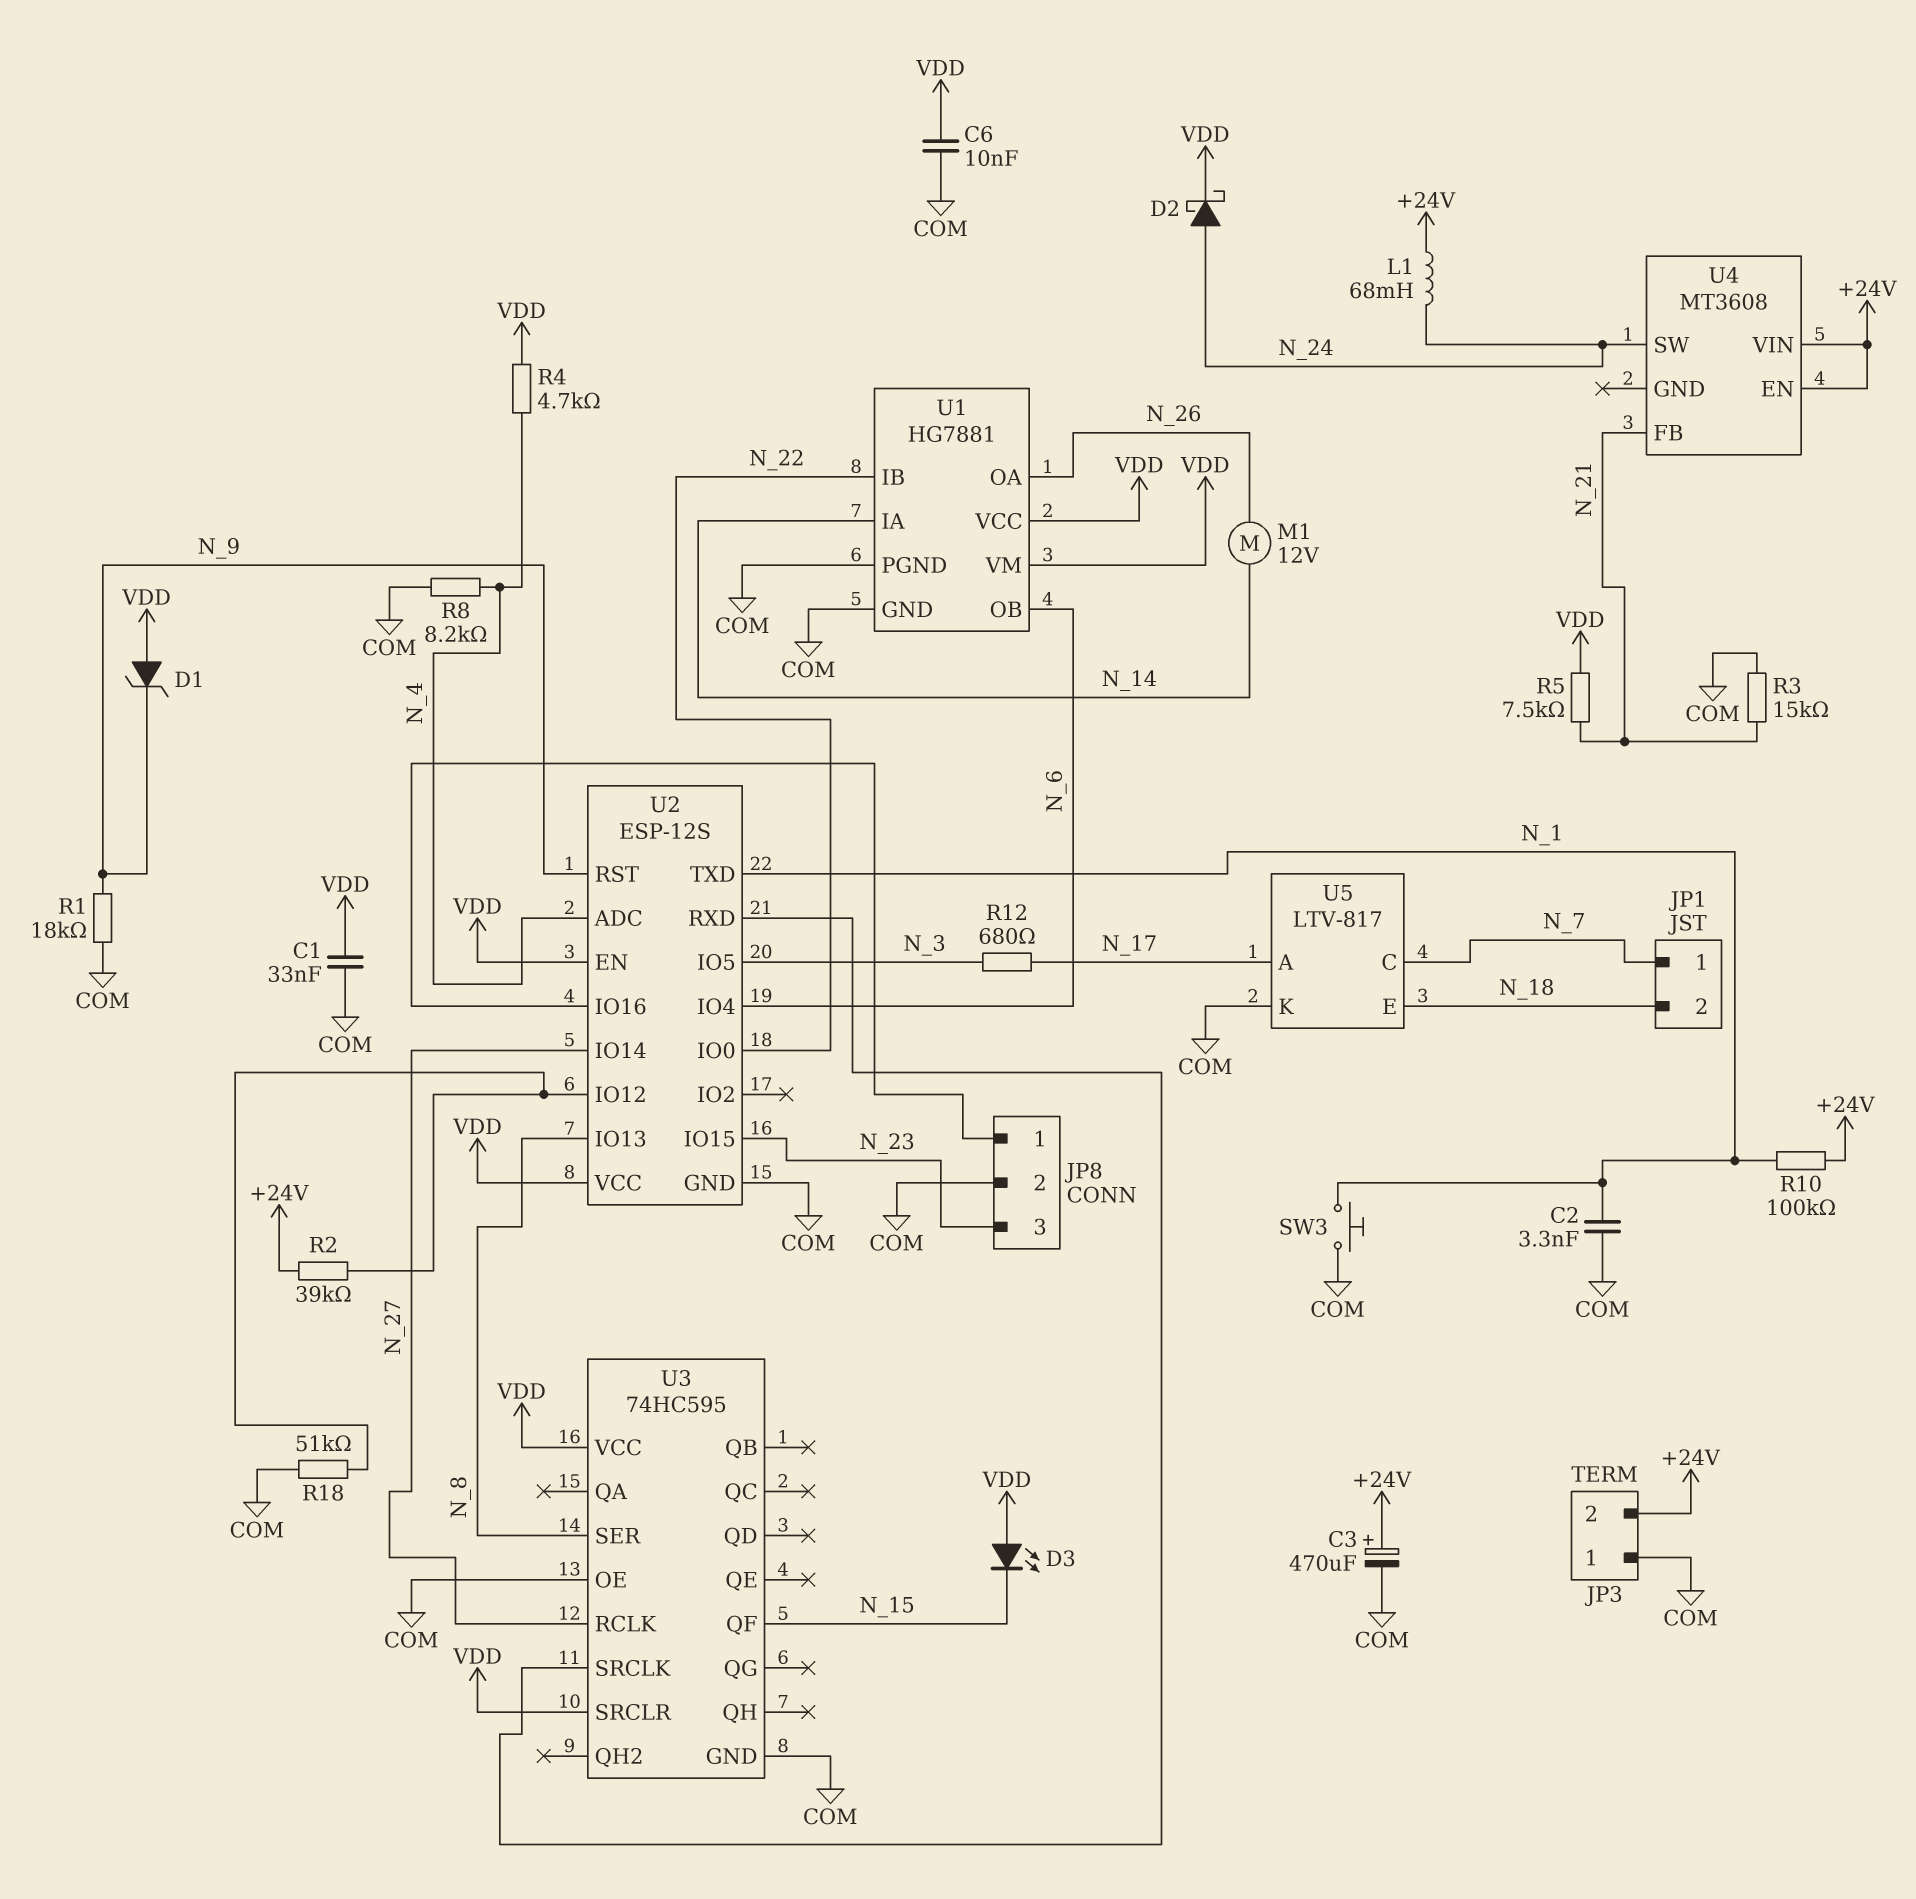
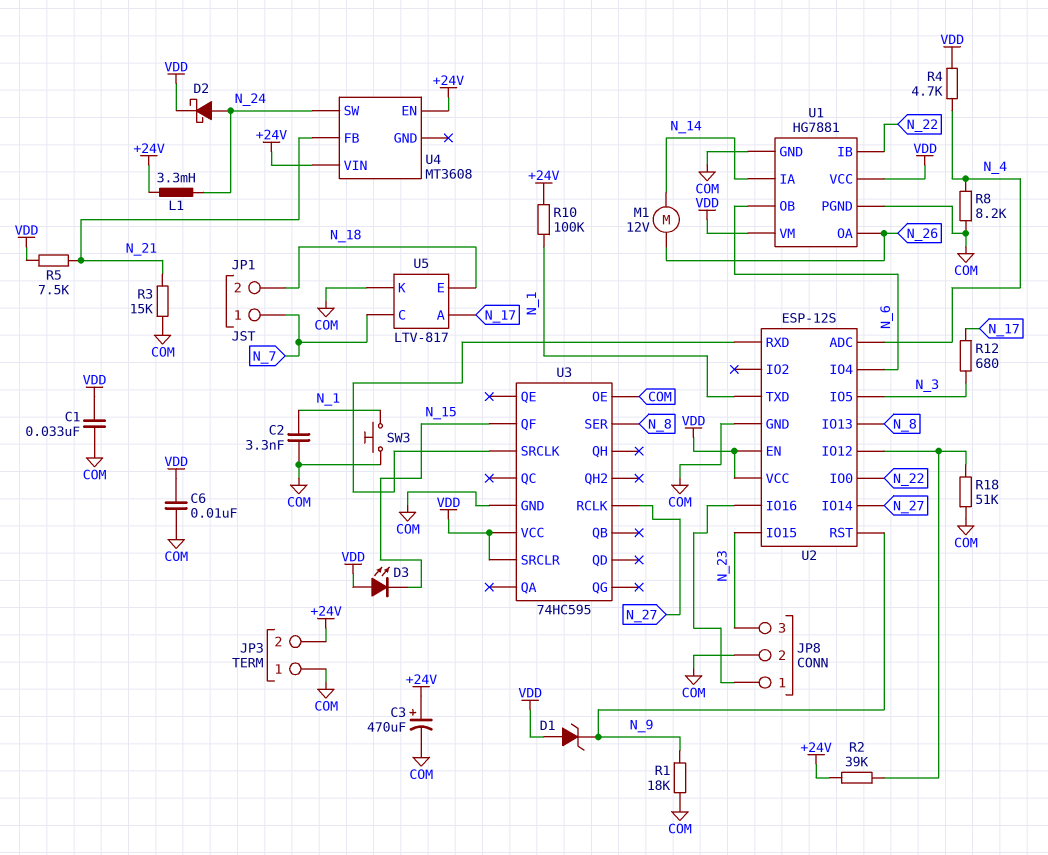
L1: 68mH (+24V, N_24) -> 3.3mH (+24V, N_24)

